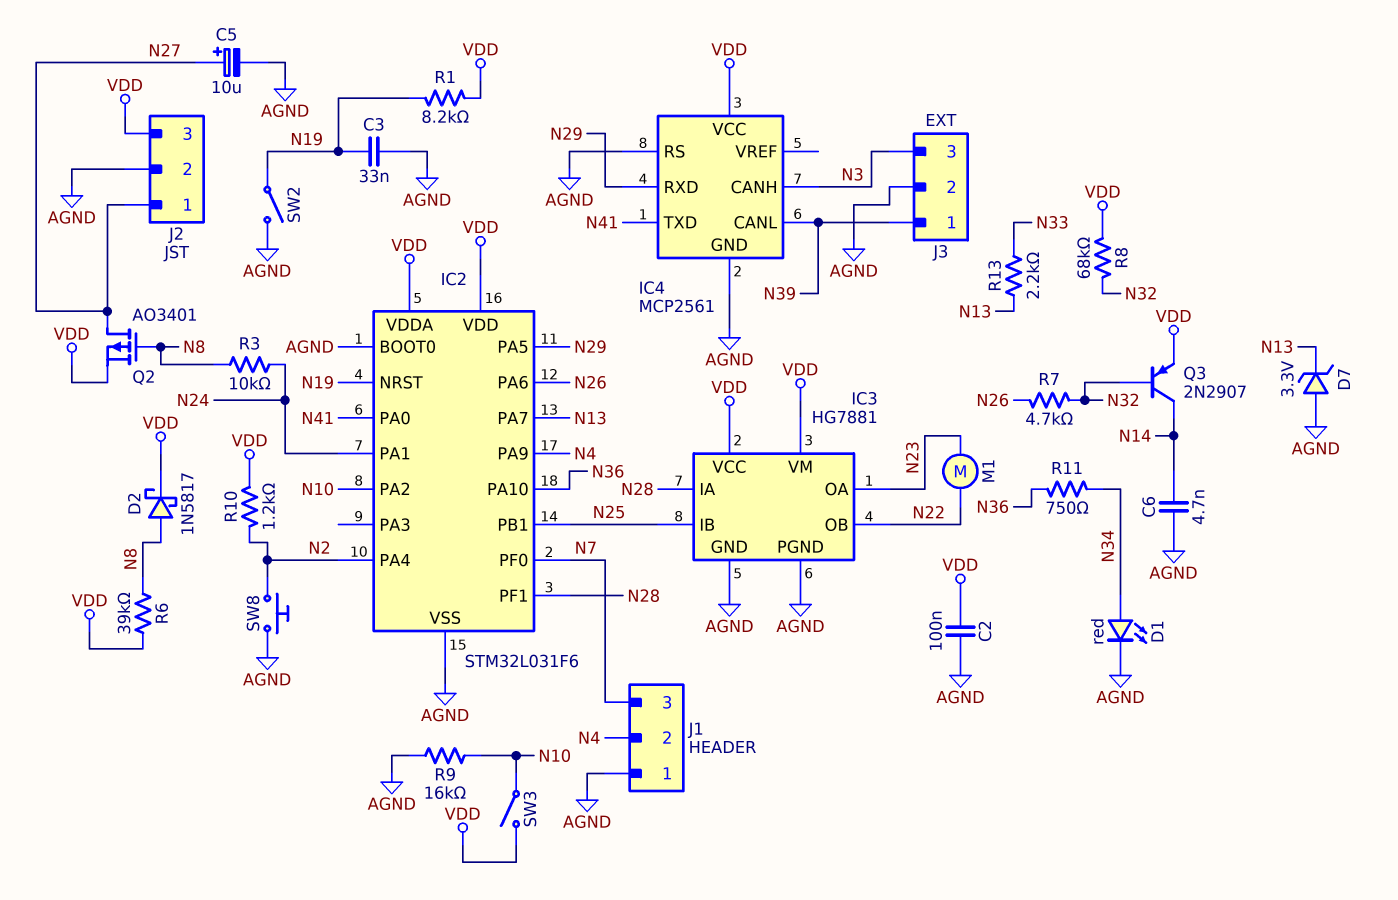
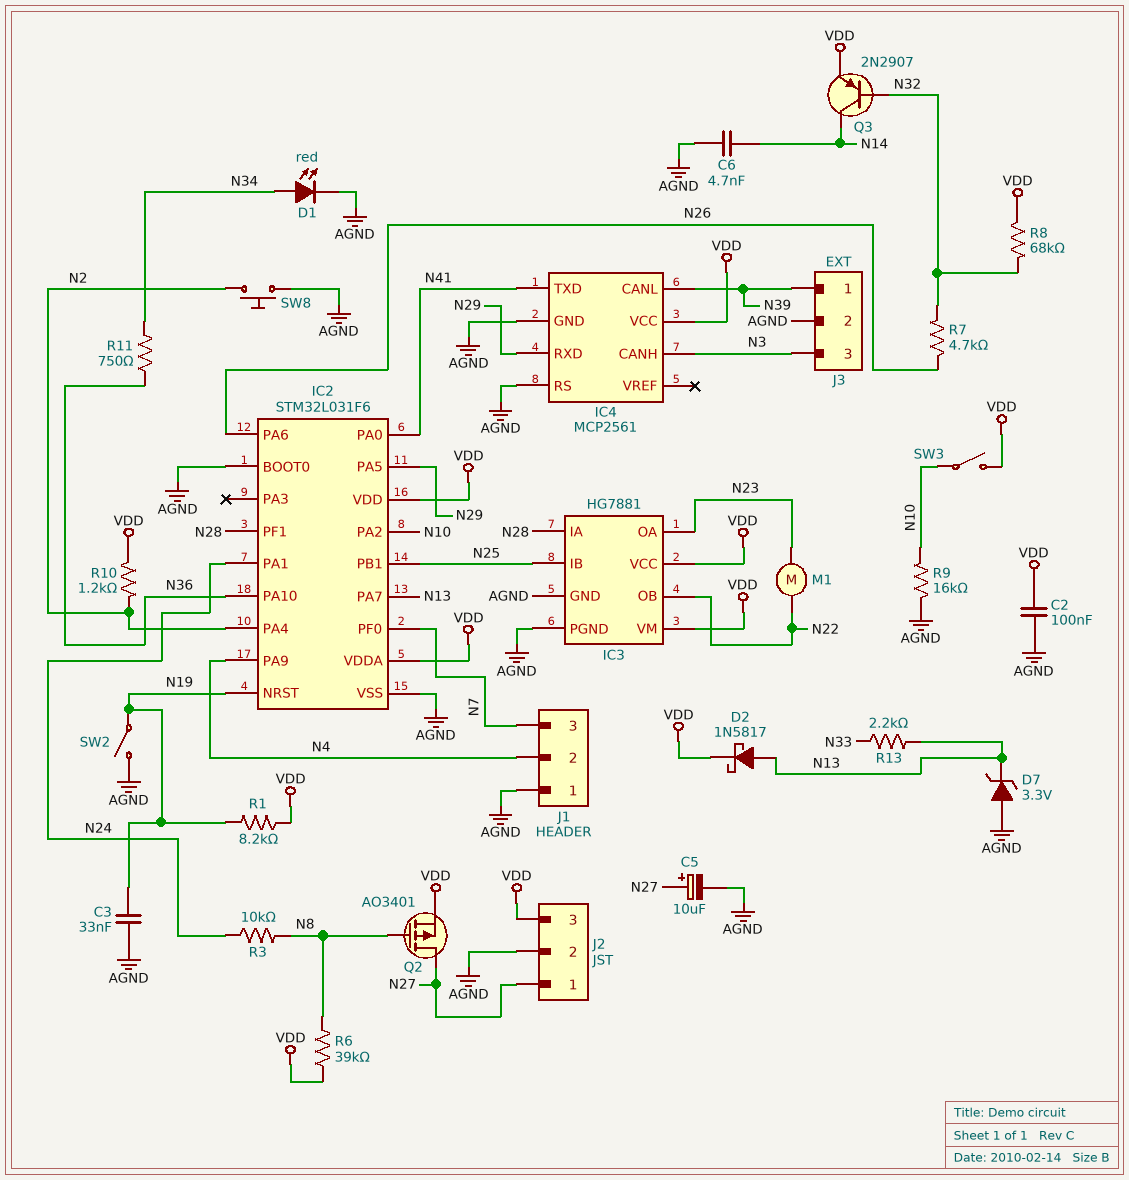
D2: schottky 1N5817 (A N8, K VDD) -> schottky 1N5817 (A N13, K VDD)

